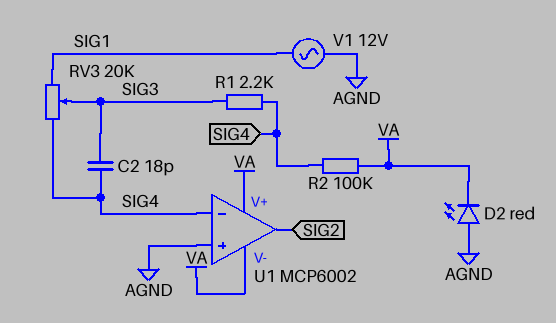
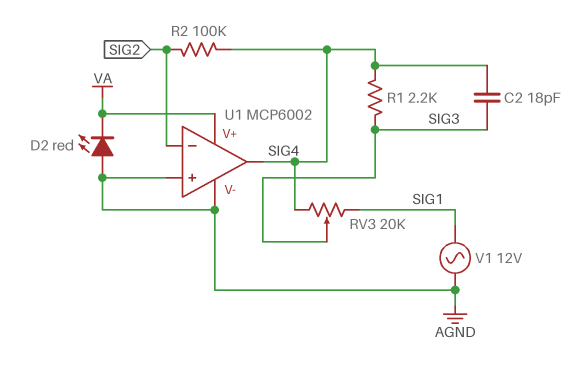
R2: 100k (SIG4, VA) -> 100k (SIG2, SIG4)
U1 pin V-: VA -> AGND
U1 pin in-: SIG4 -> SIG2
U1 pin out: SIG2 -> SIG4

